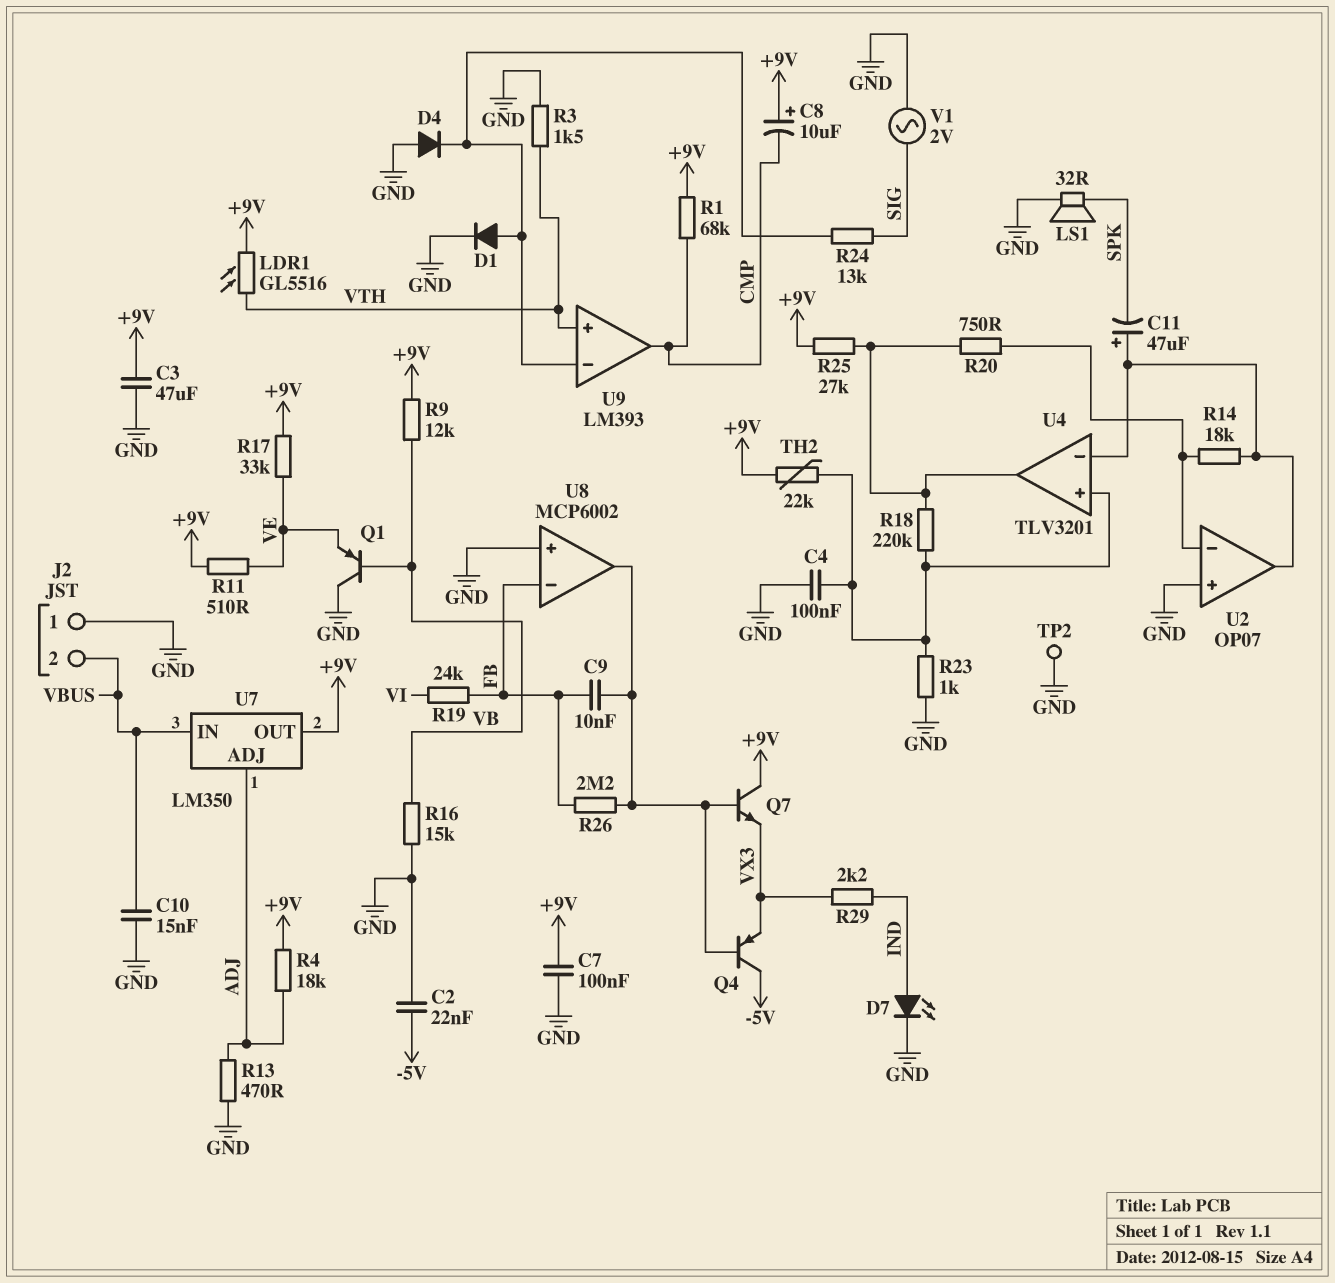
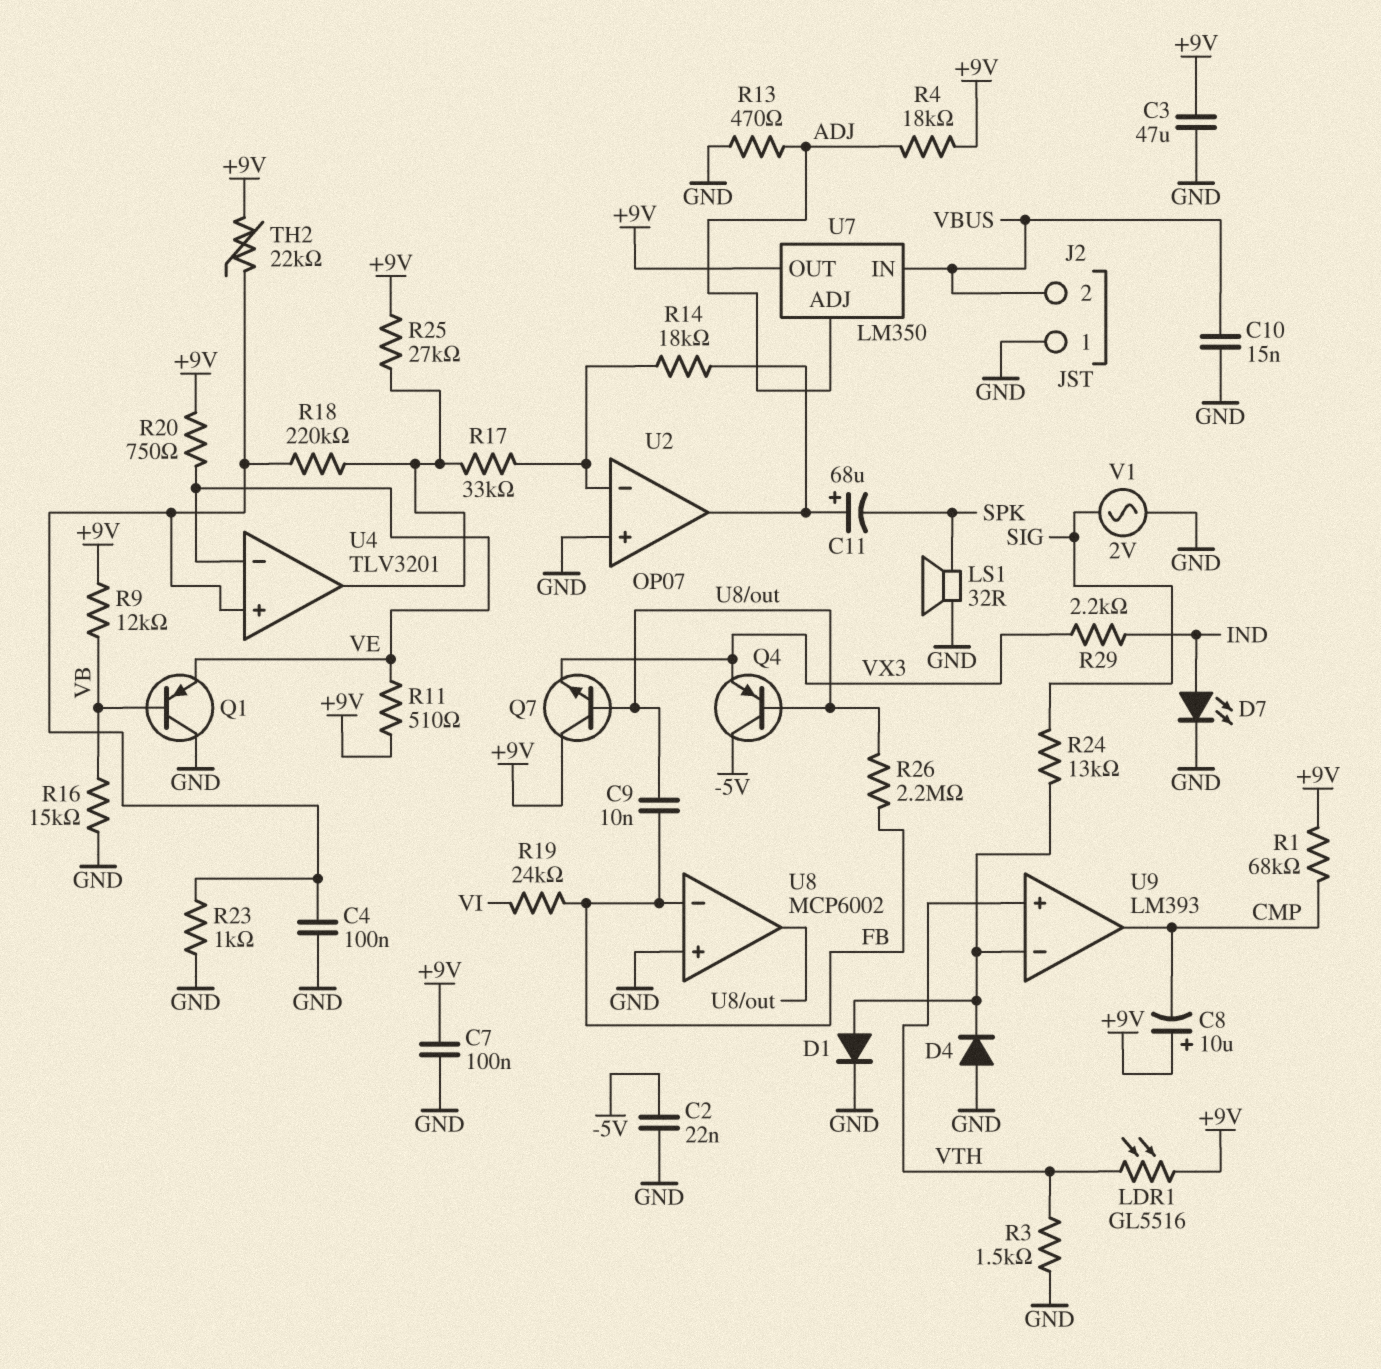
C11: 47uF (plus U2/out, minus SPK) -> 68uF (plus U2/out, minus SPK)
R17: 33k (+9V, VE) -> 33k (U2/in-, U4/out)
R20: 750 (U2/in-, U4/out) -> 750 (+9V, VE)
TP2: test point (GND) -> none
U4 pin in-: U2/out -> VE

